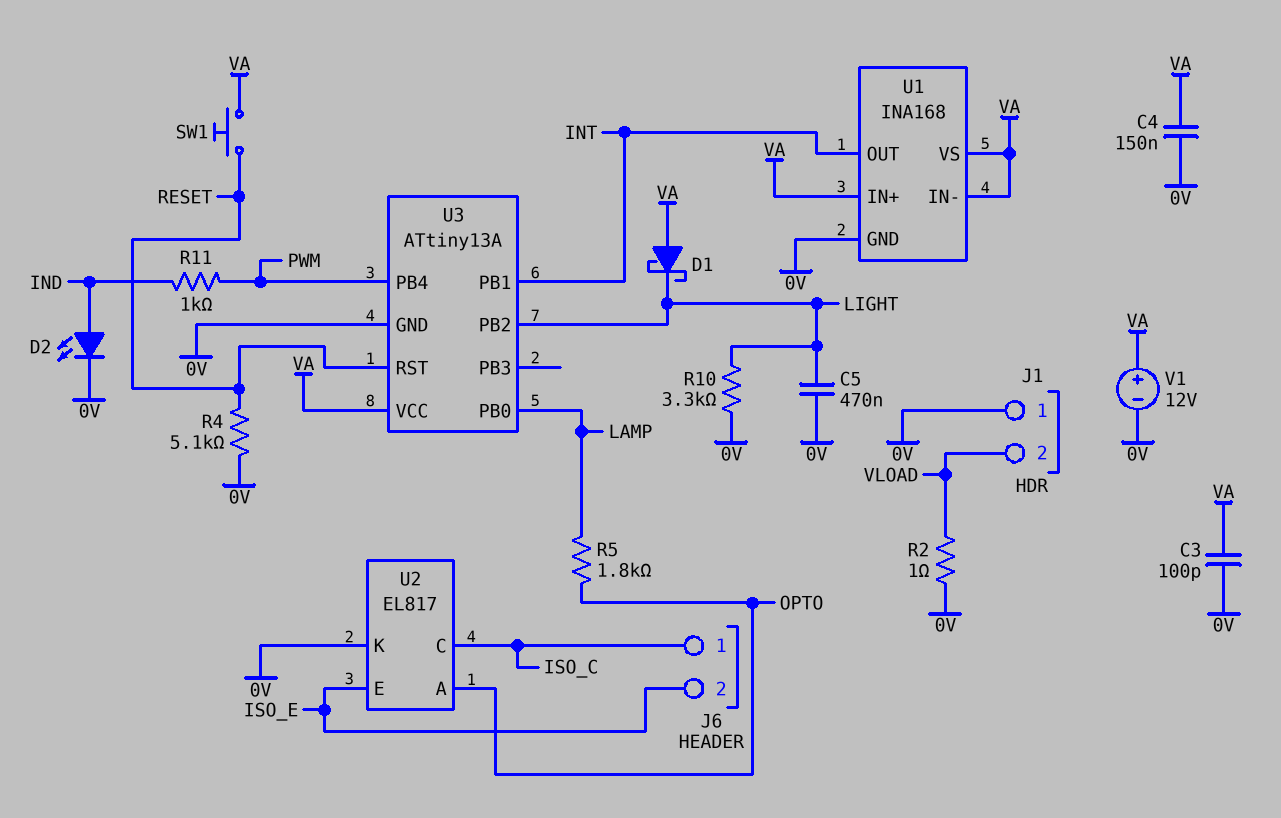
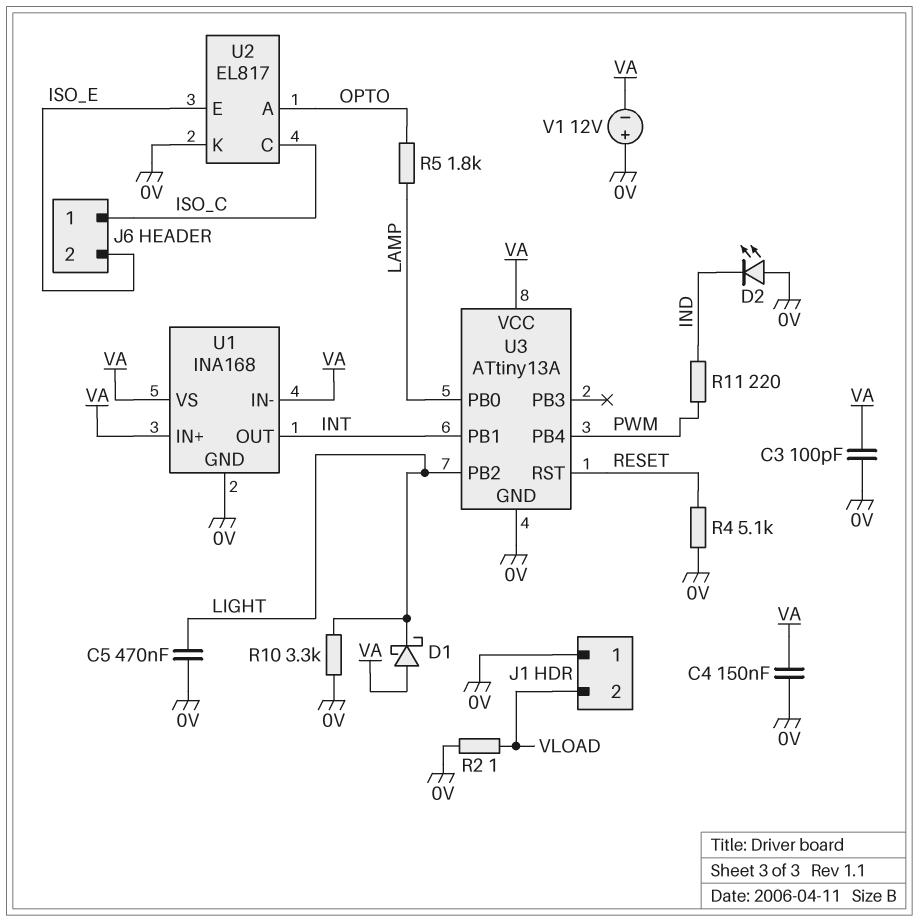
D2: LED (A IND, K 0V) -> LED (A 0V, K IND)
R11: 1k (IND, PWM) -> 220 (IND, PWM)
SW1: button (RESET, VA) -> none
V1: 12V (plus VA, minus 0V) -> 12V (plus 0V, minus VA)

